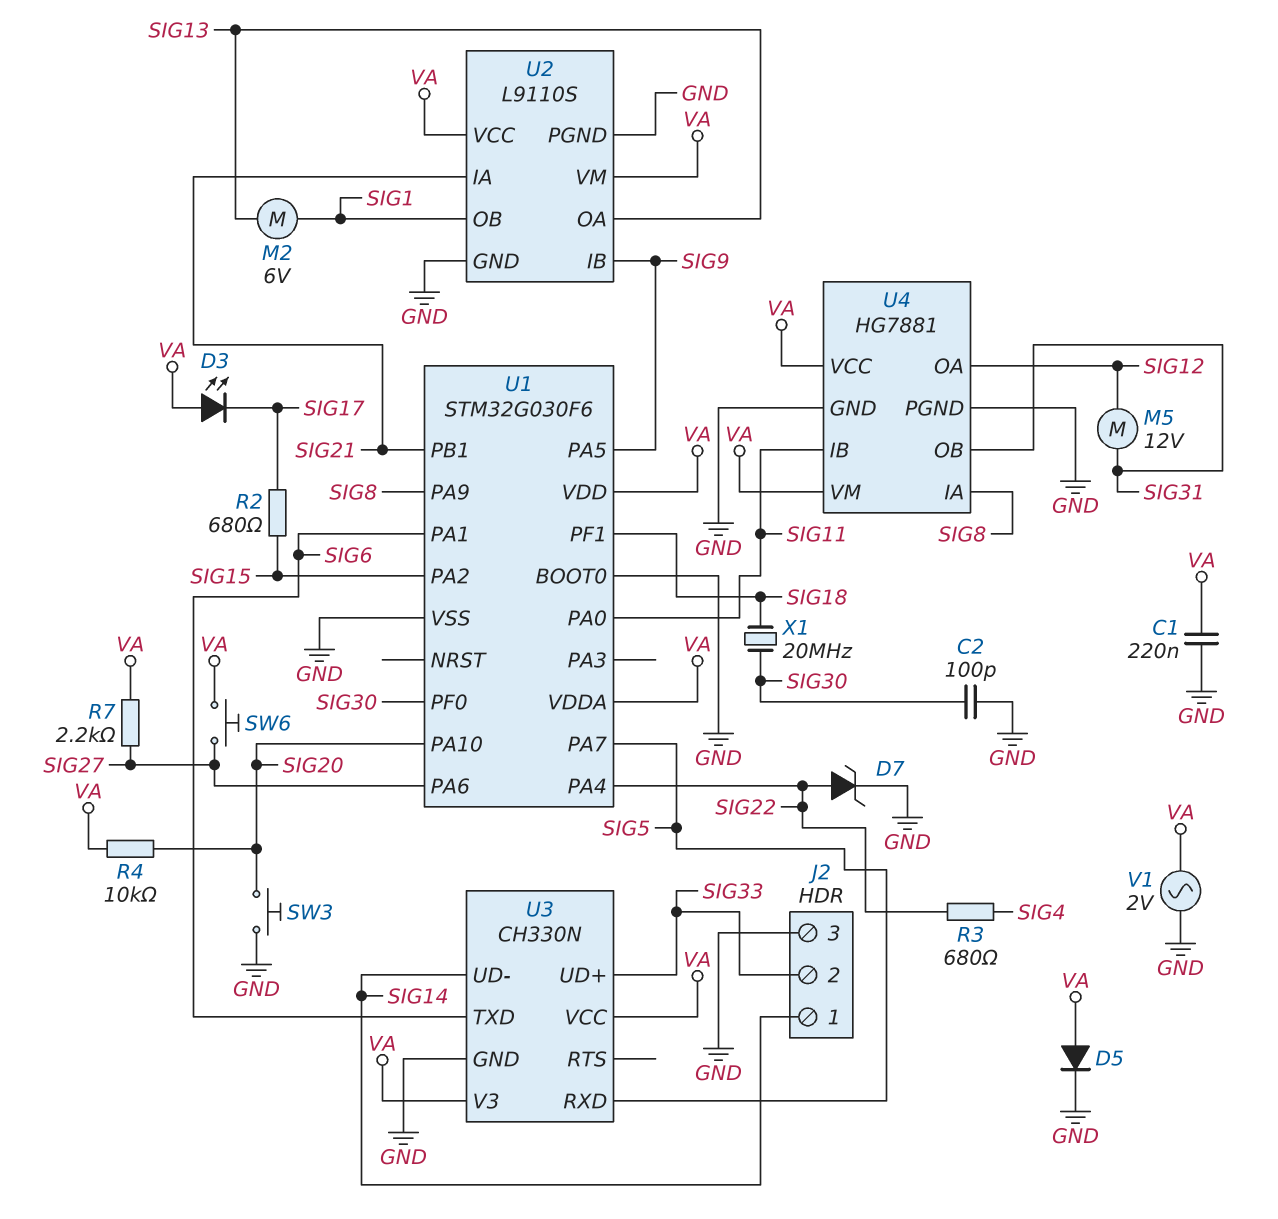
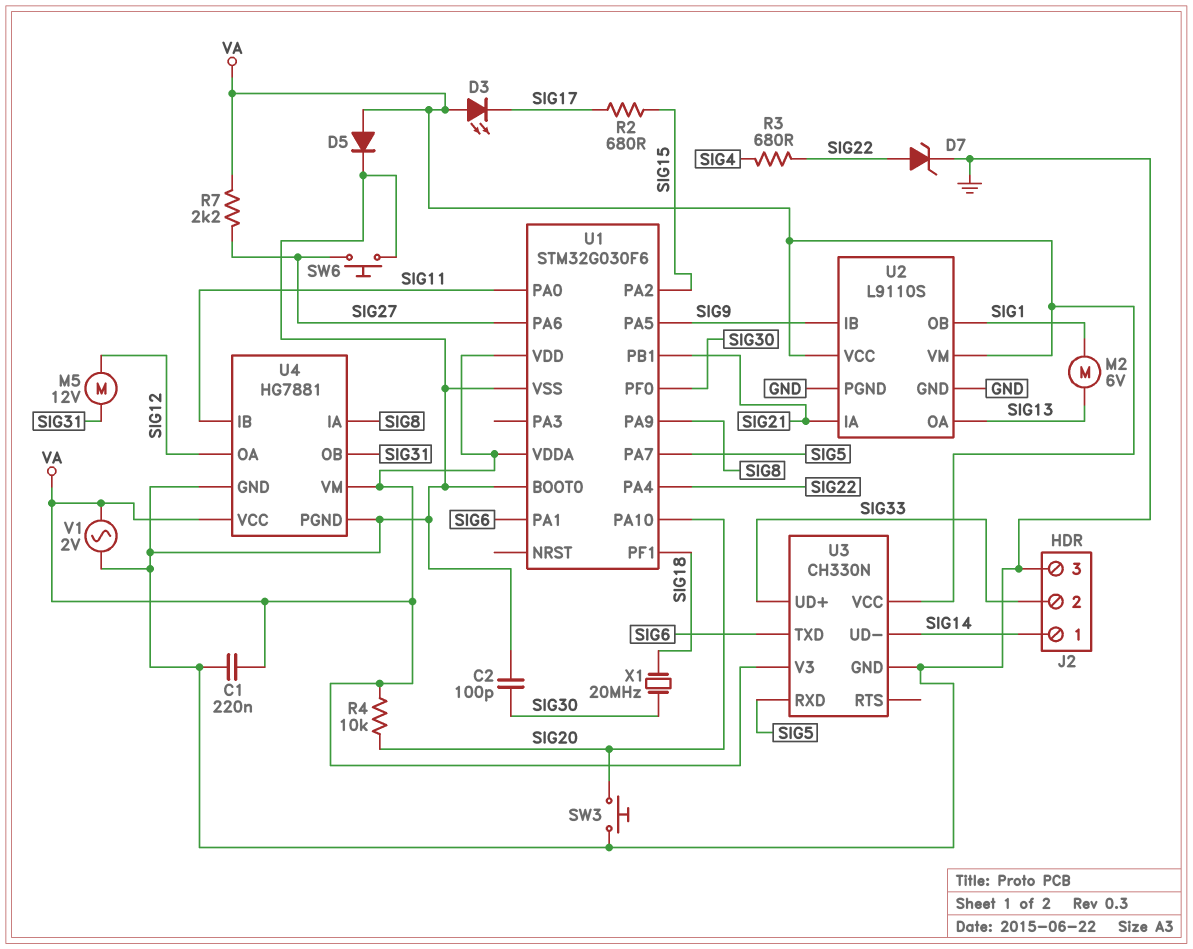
SW6: button (SIG27, VA) -> button (GND, SIG27)

